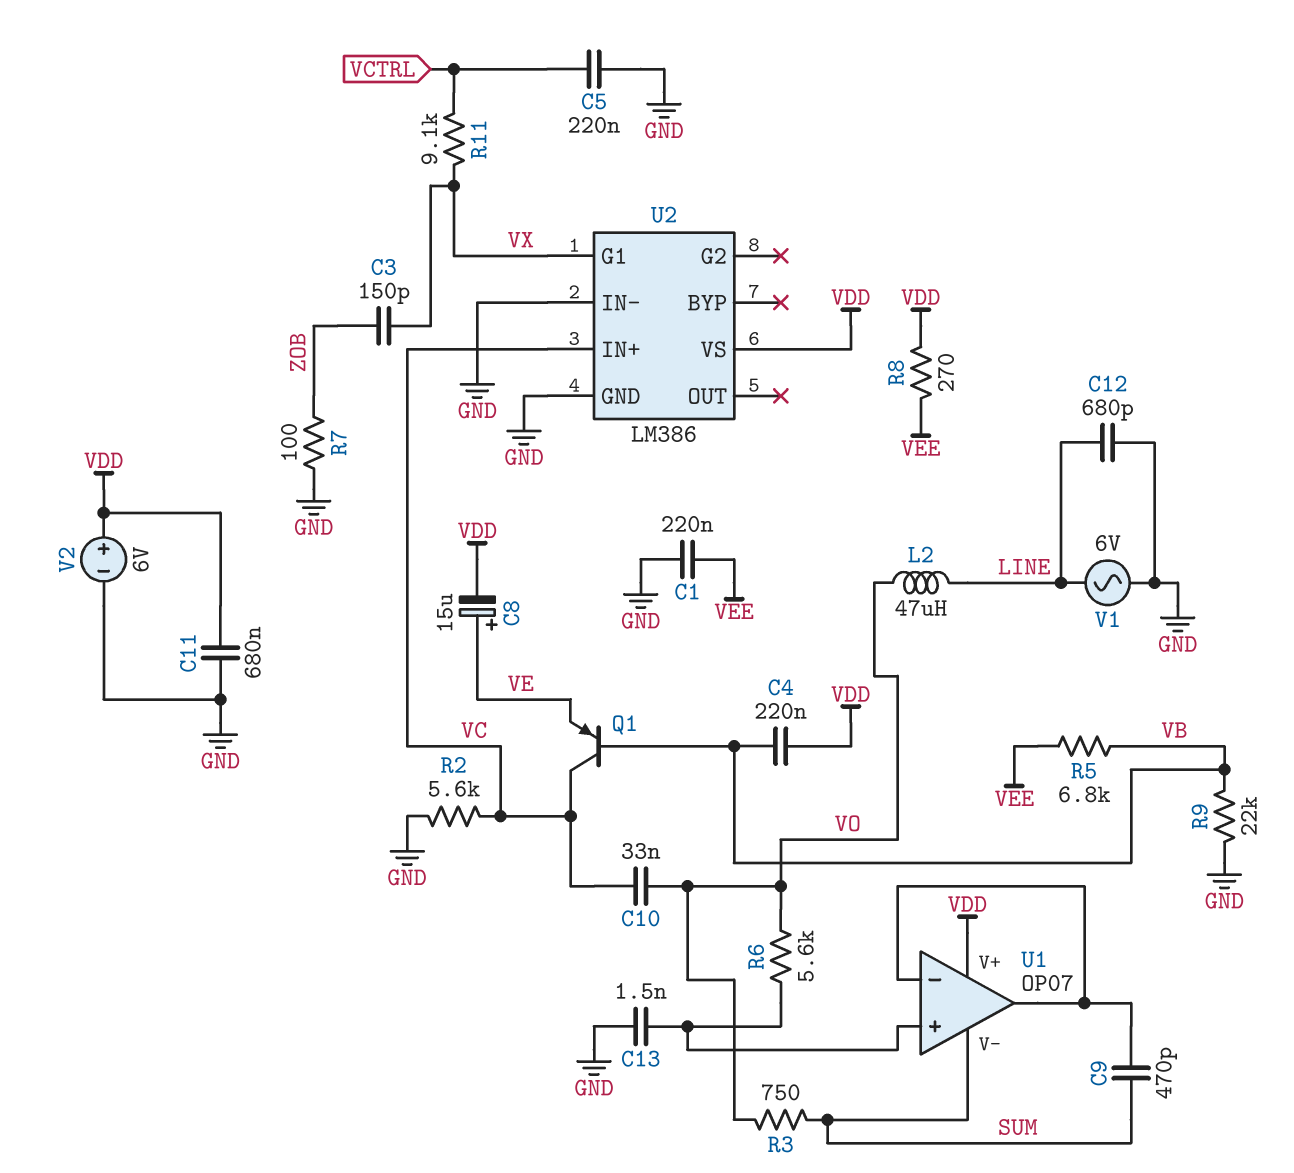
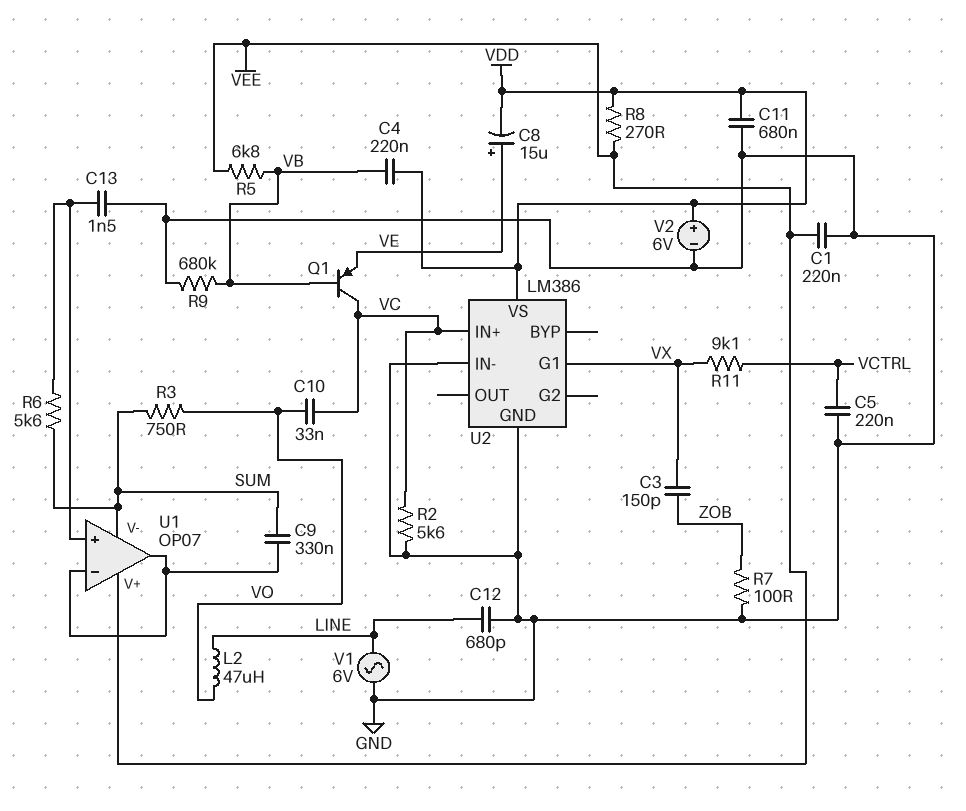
C9: 470pF (SUM, U1/in-) -> 330nF (SUM, U1/in-)
R6: 5.6k (U1/in+, VO) -> 5.6k (SUM, U1/in+)
R9: 22k (GND, VB) -> 680k (GND, VB)
U1 pin V+: VDD -> VEE

